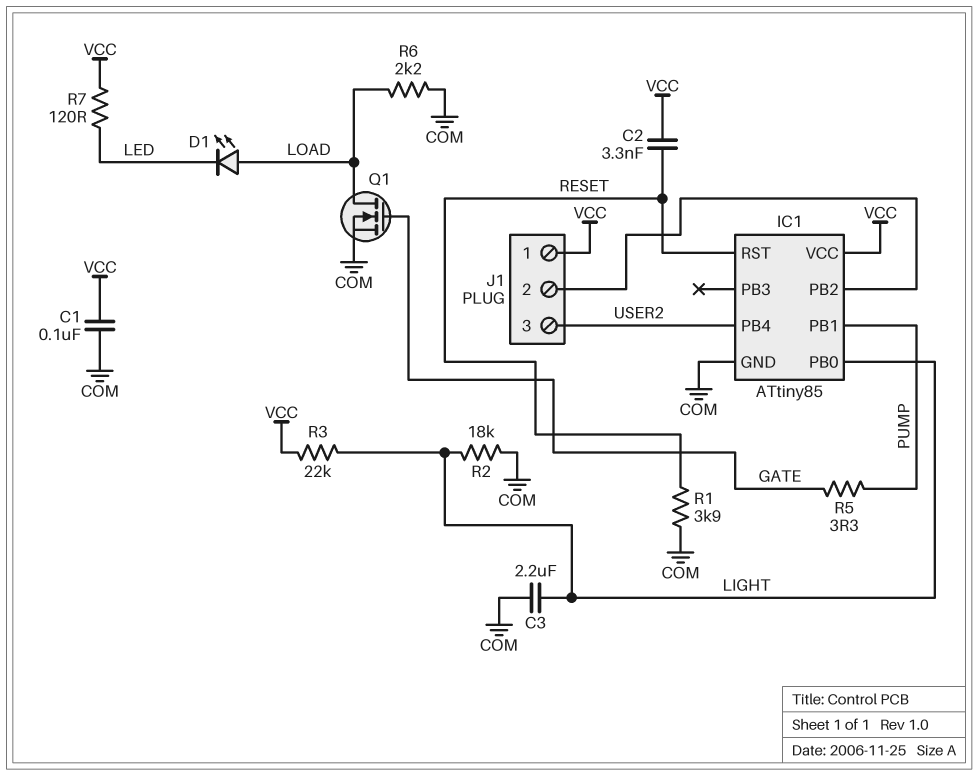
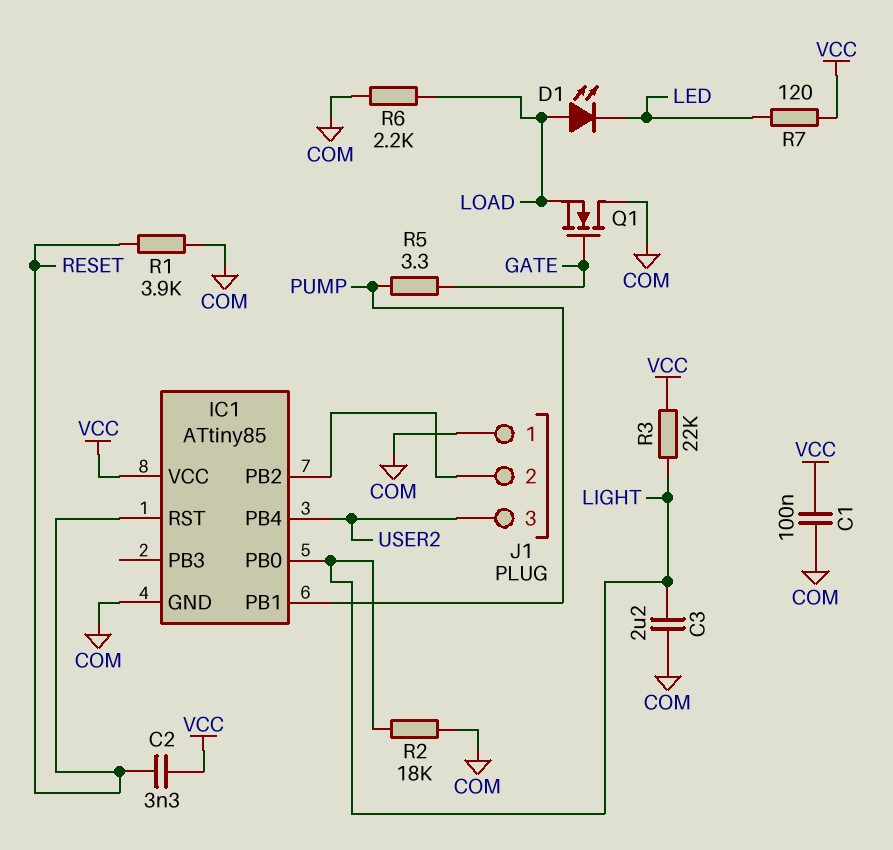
J1 pin 1: VCC -> COM
Q1: NMOS (G GATE, D LOAD, S COM) -> NMOS (G GATE, D COM, S LOAD)

